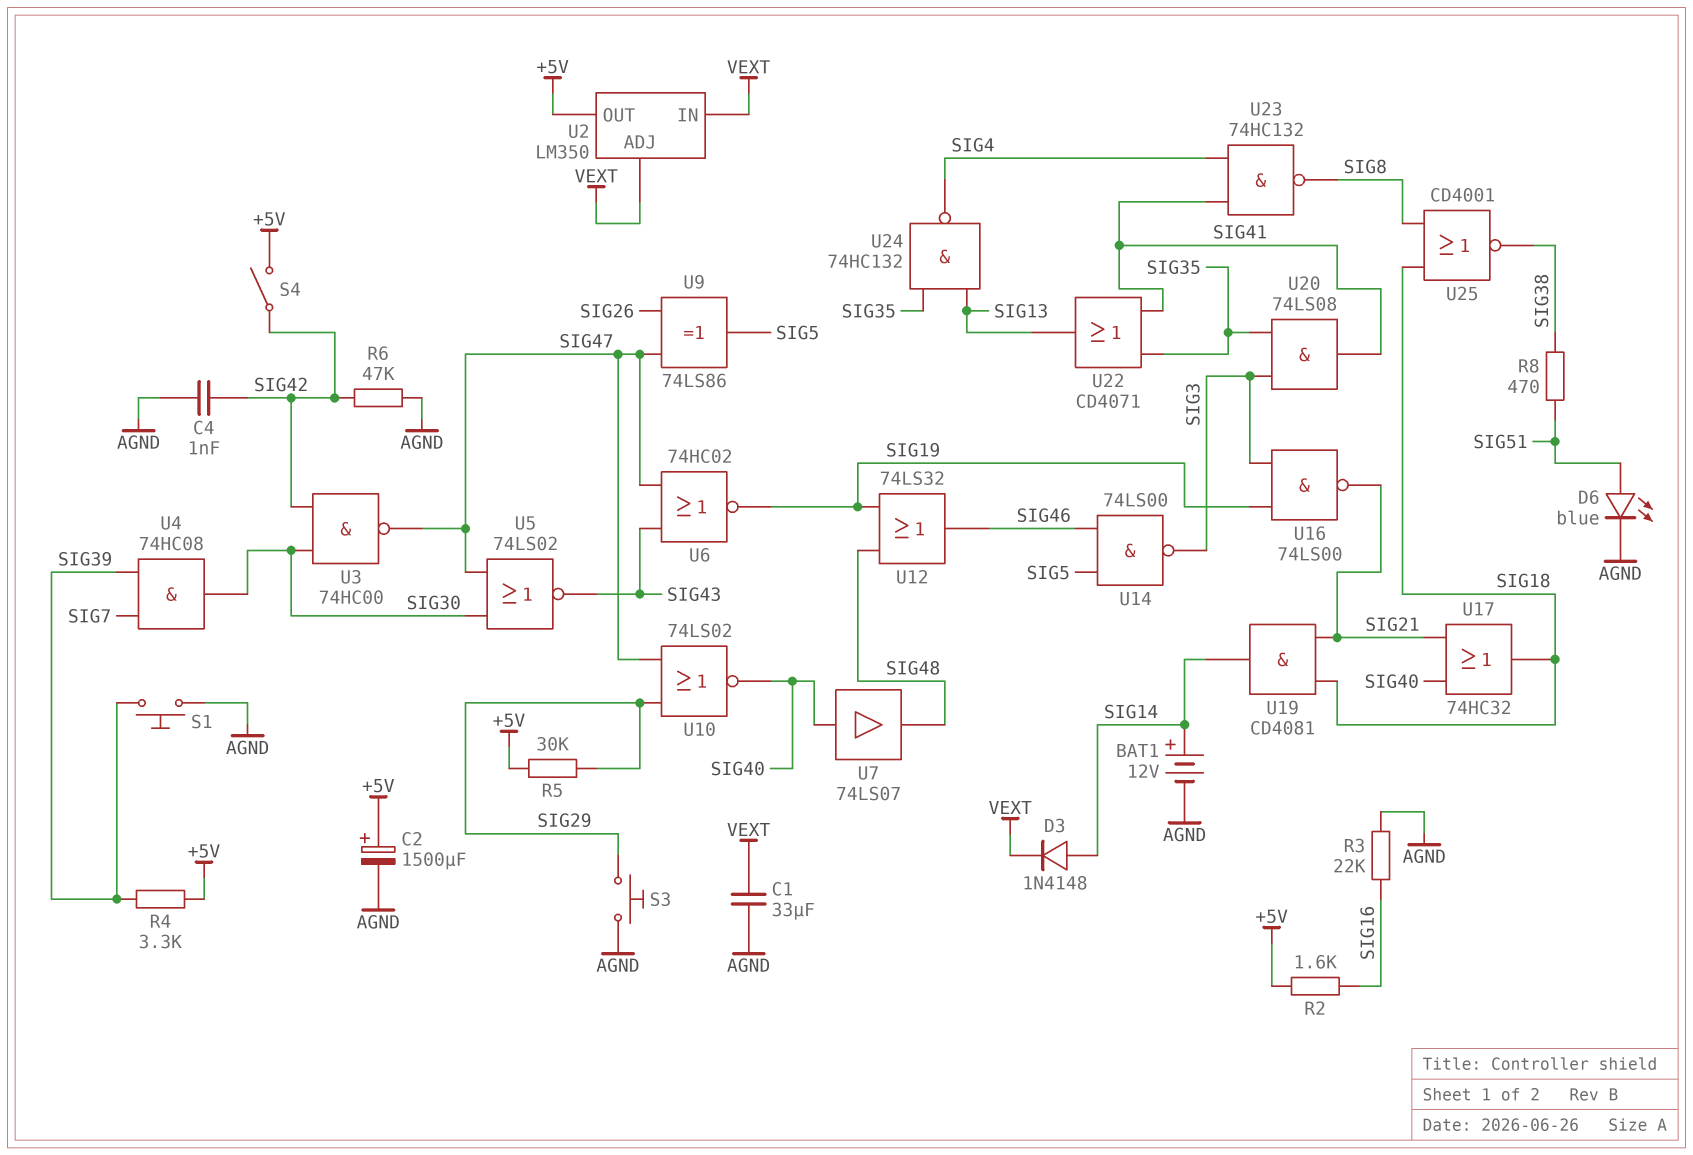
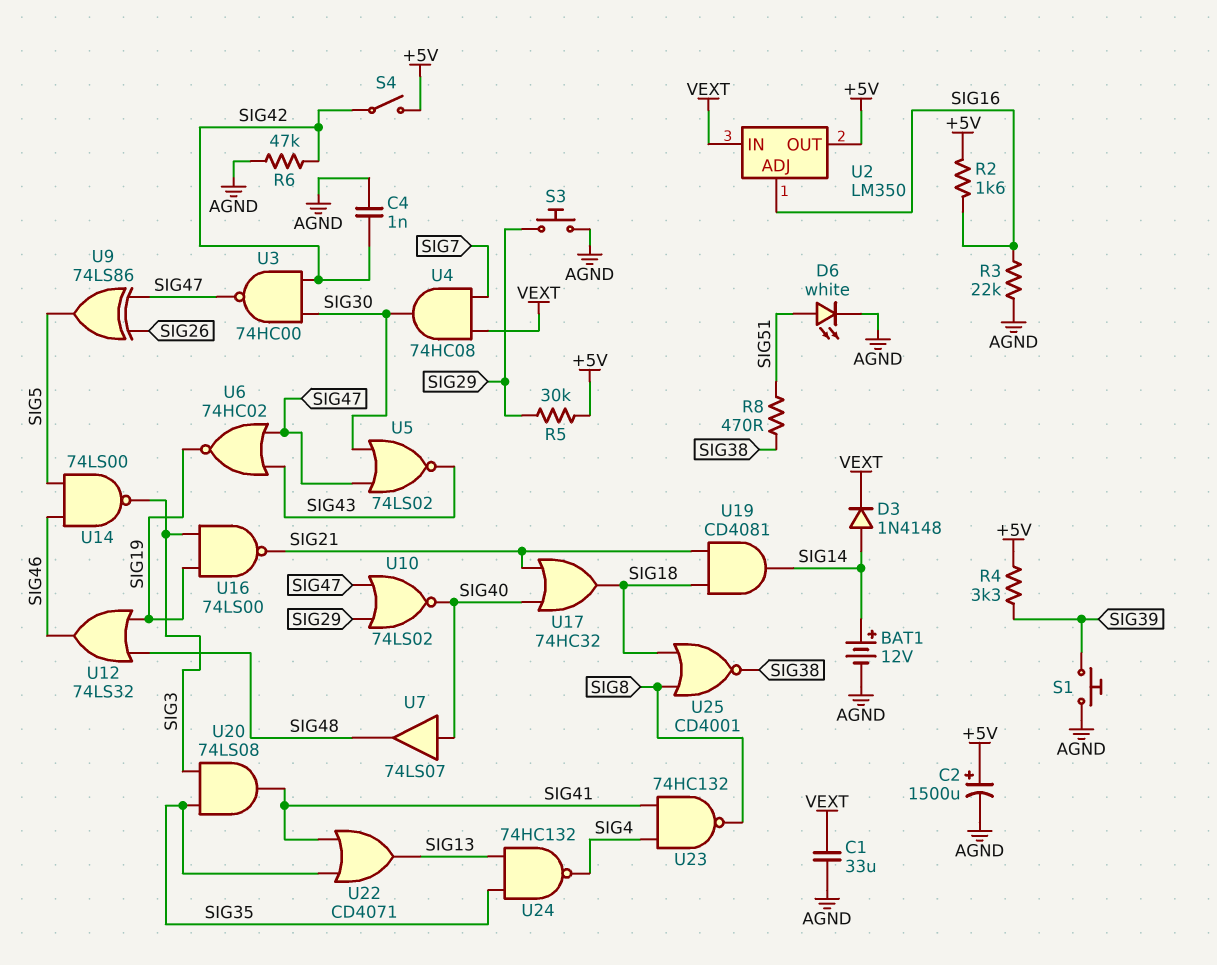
D6: LED blue (A SIG51, K AGND) -> LED white (A SIG51, K AGND)
U2 pin ADJ: VEXT -> SIG16
U4: AND 74HC08 (in SIG7, in SIG39, out SIG30) -> AND 74HC08 (in SIG7, in VEXT, out SIG30)

